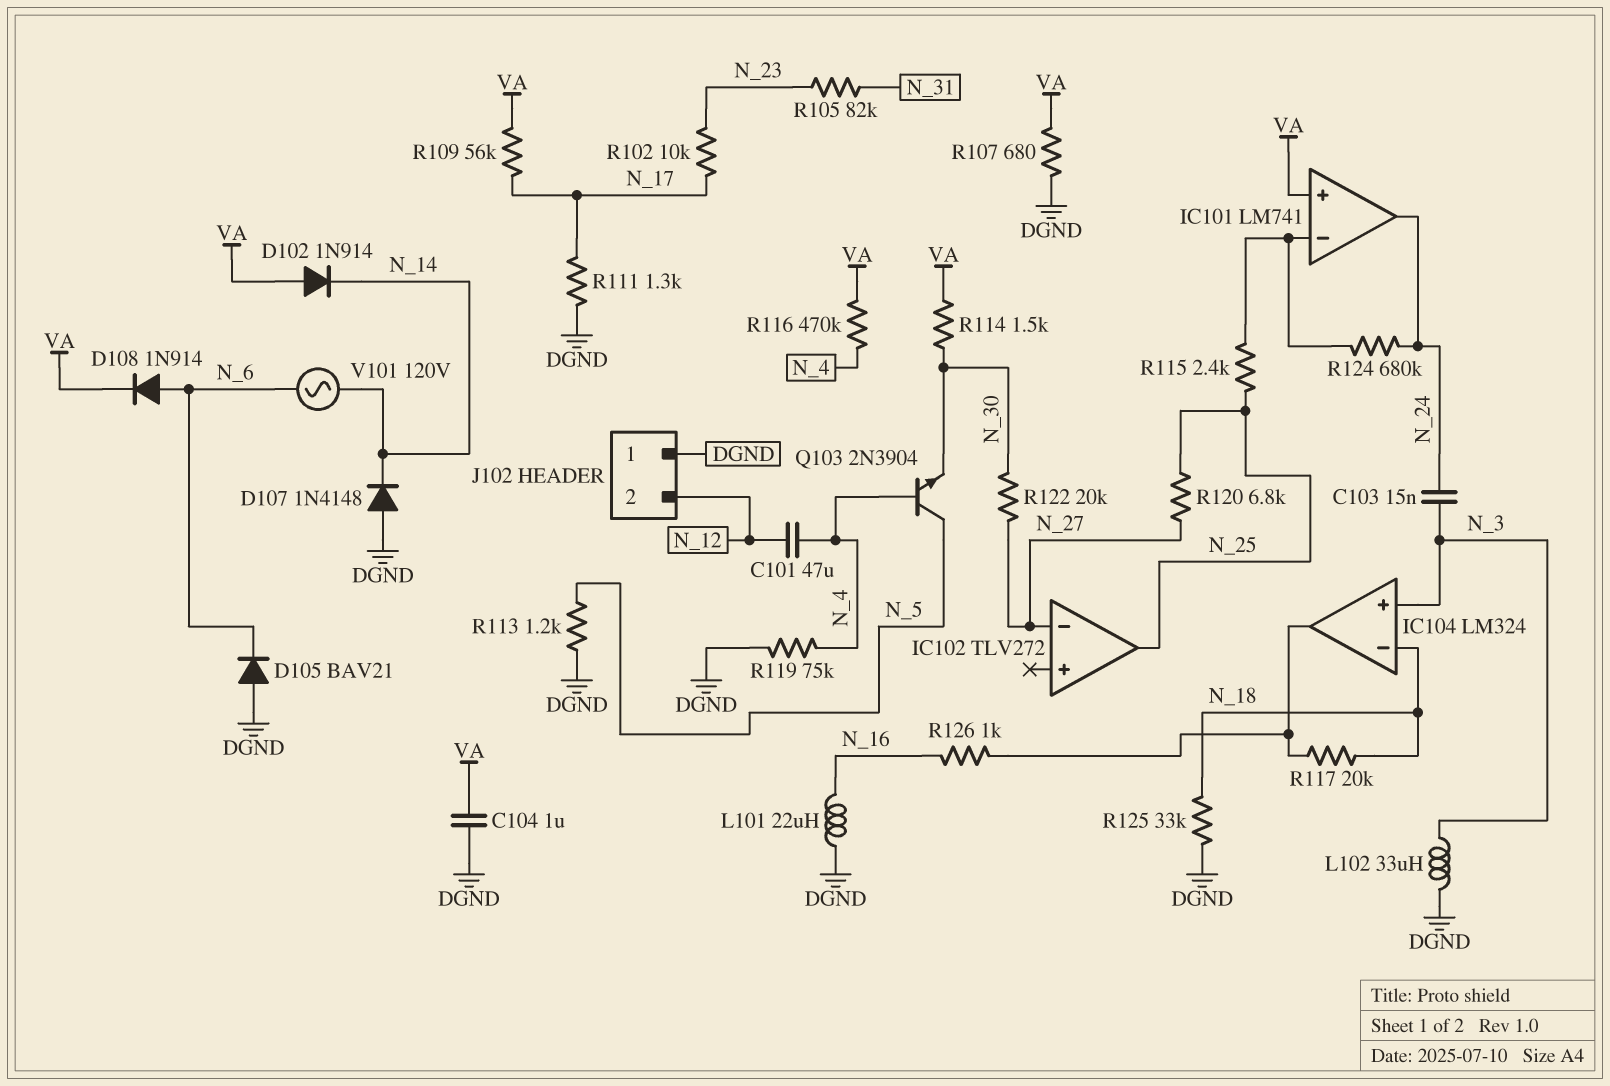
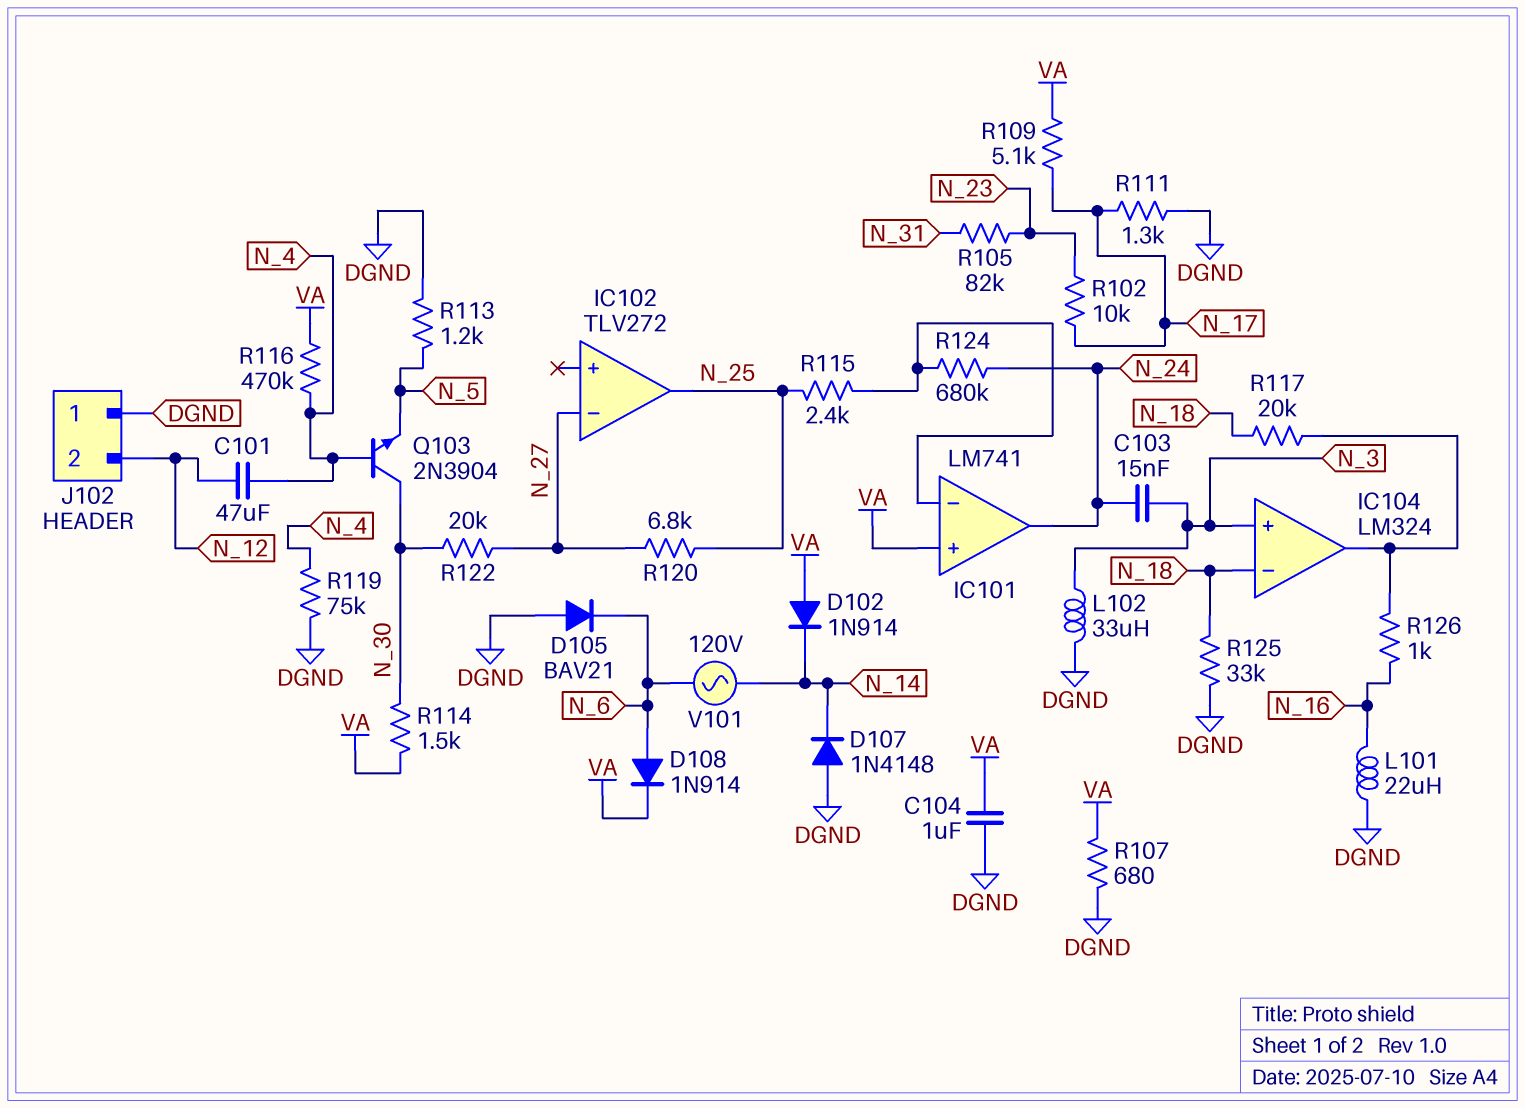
Q103: NPN 2N3904 (B N_4, C N_5, E N_30) -> NPN 2N3904 (B N_4, C N_30, E N_5)
R109: 56k (N_17, VA) -> 5.1k (N_17, VA)

